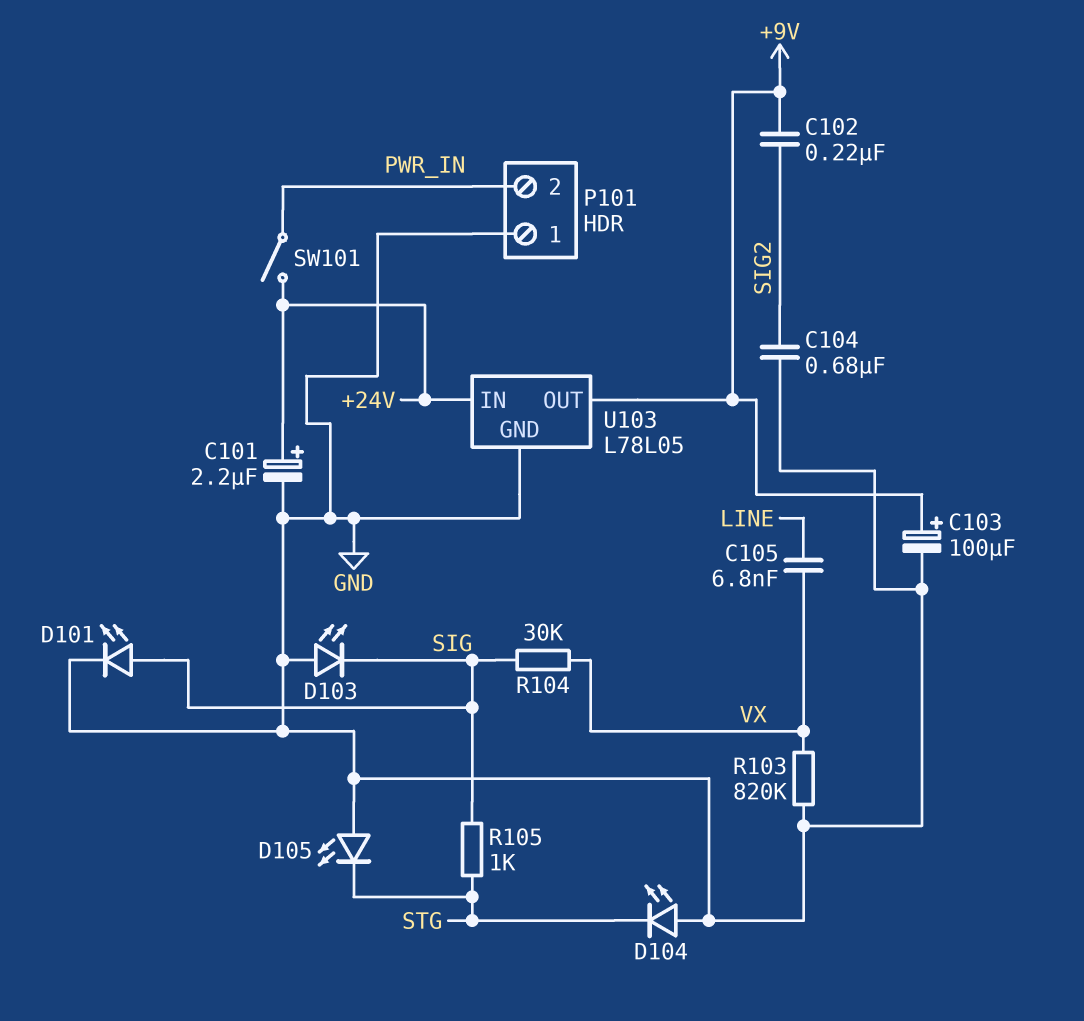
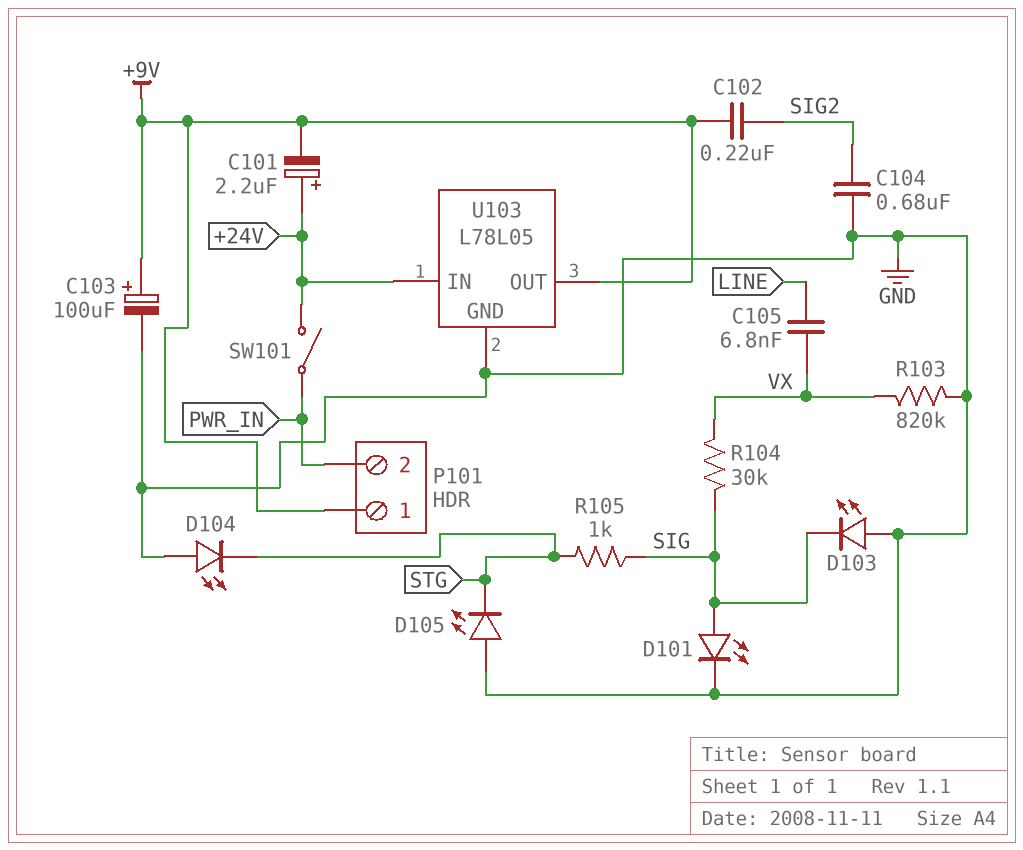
C101: 2.2uF (plus +24V, minus GND) -> 2.2uF (plus +24V, minus +9V)
P101 pin 1: GND -> +9V

